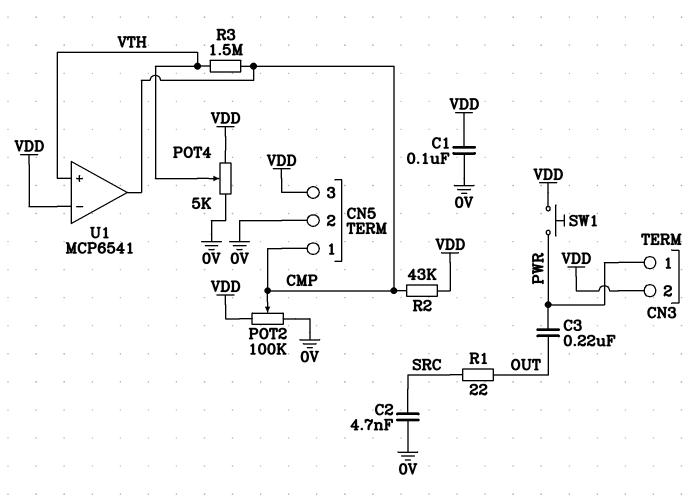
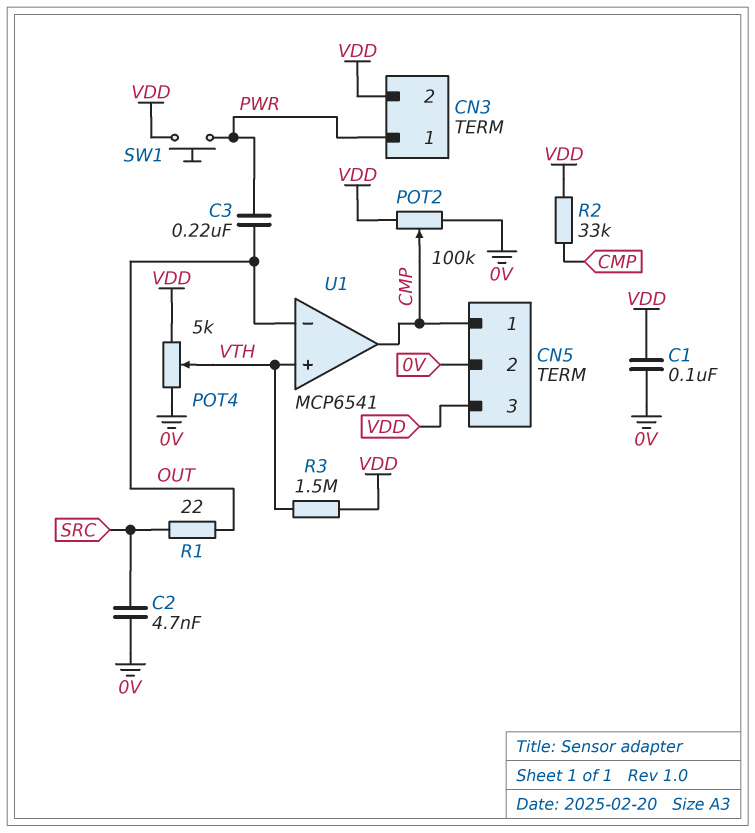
R2: 43k (CMP, VDD) -> 33k (CMP, VDD)
R3: 1.5M (CMP, VTH) -> 1.5M (VDD, VTH)
U1 pin in-: VDD -> OUT

